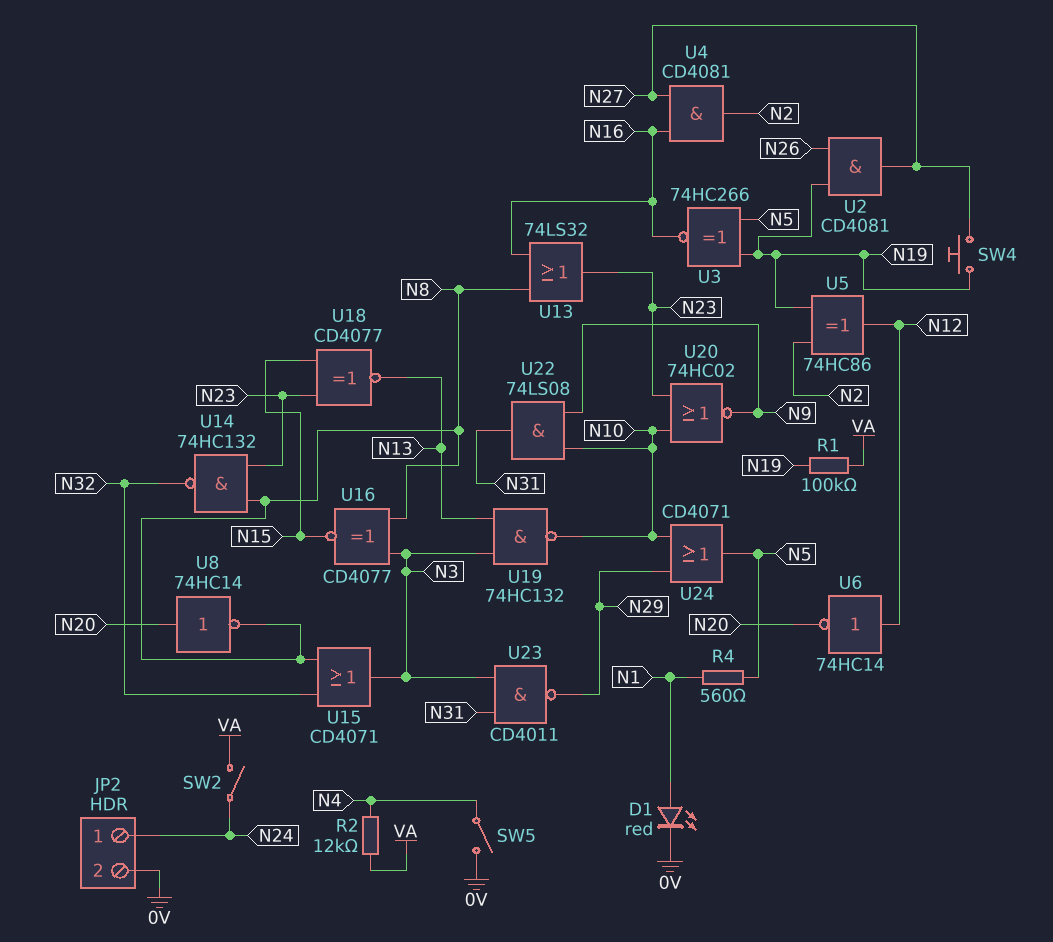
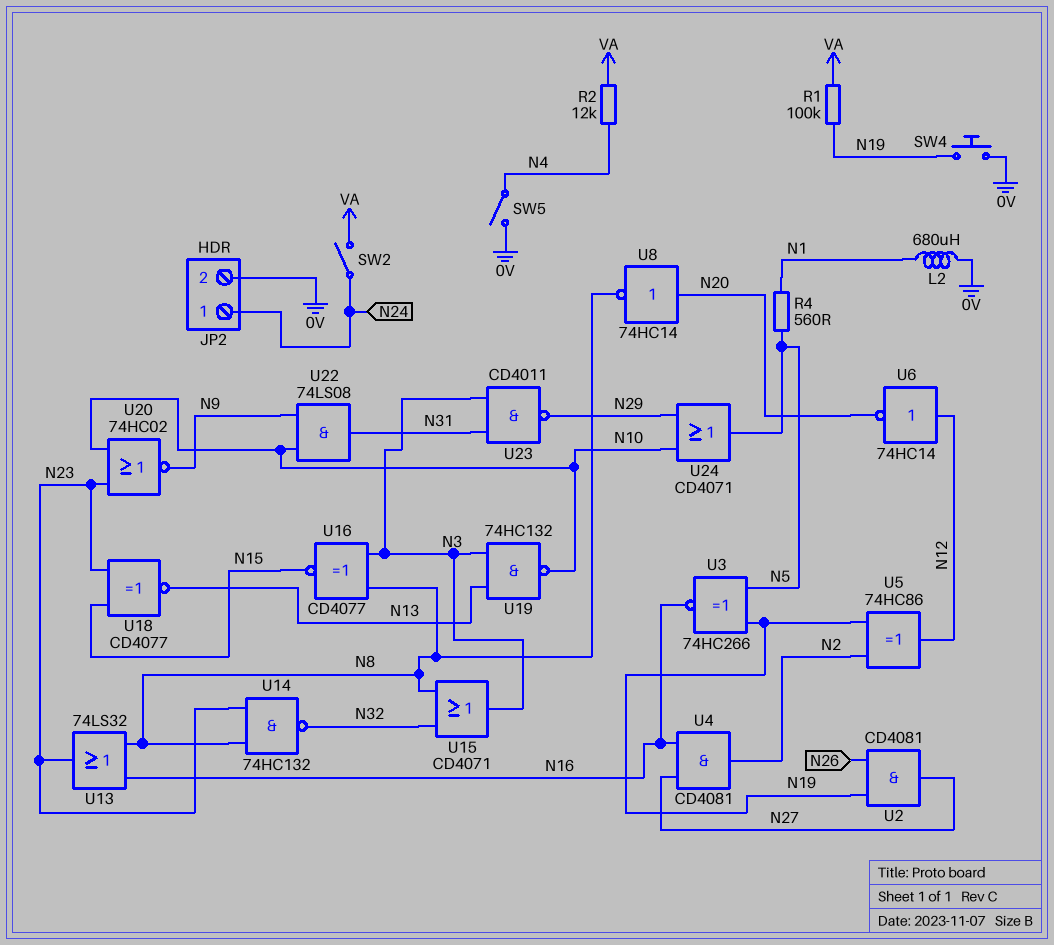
D1: LED red (A N1, K 0V) -> none
L2: none -> 680uH (0V, N1)
SW4: button (N19, N27) -> button (0V, N19)

